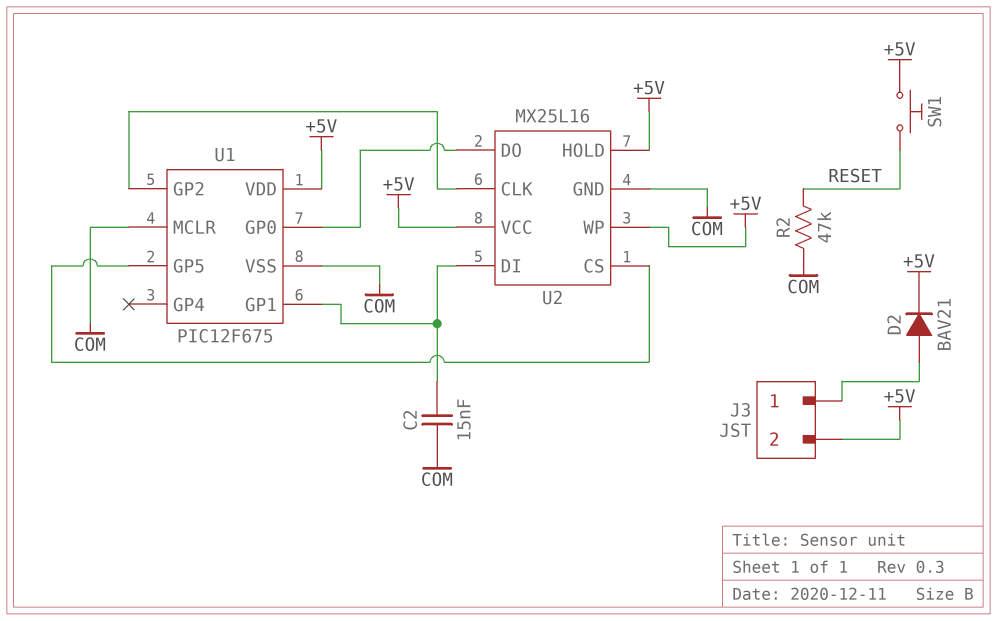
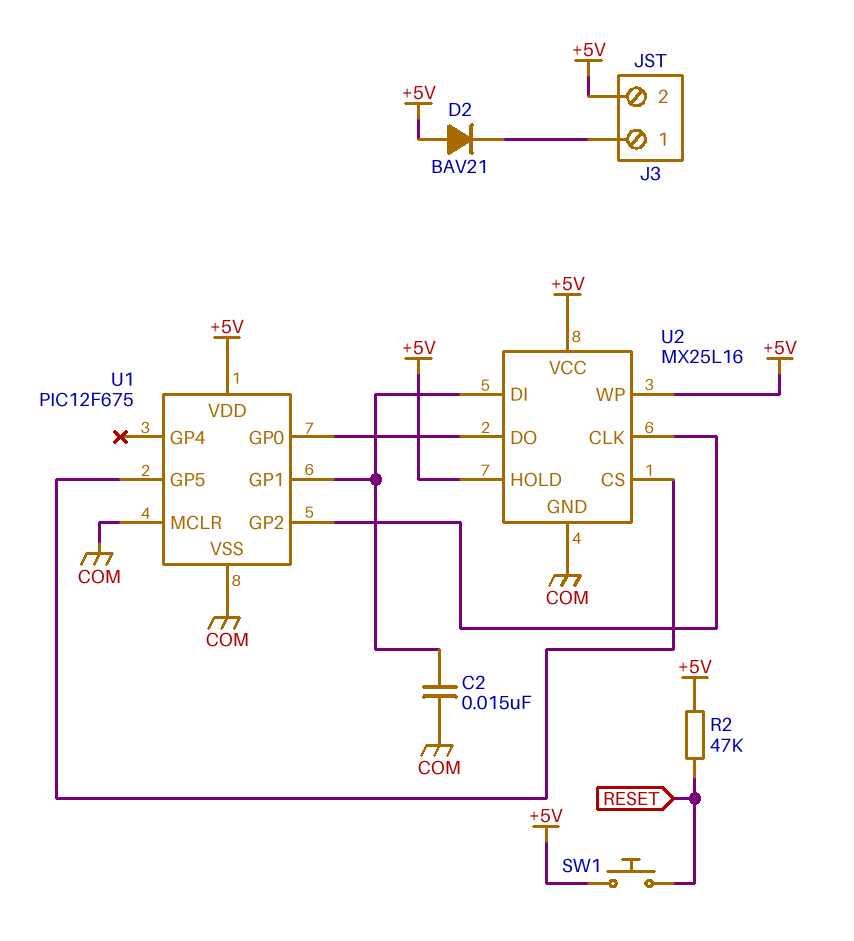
D2: diode BAV21 (A J3/1, K +5V) -> diode BAV21 (A +5V, K J3/1)
R2: 47k (COM, RESET) -> 47k (+5V, RESET)

